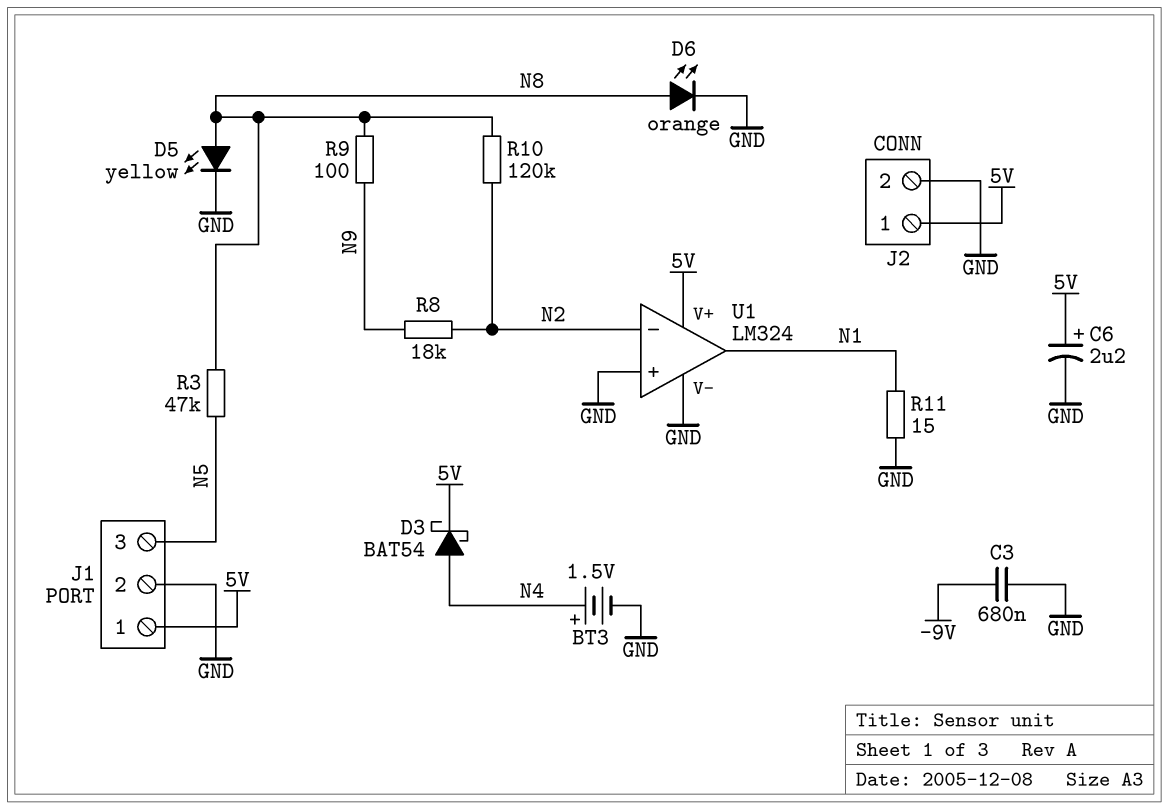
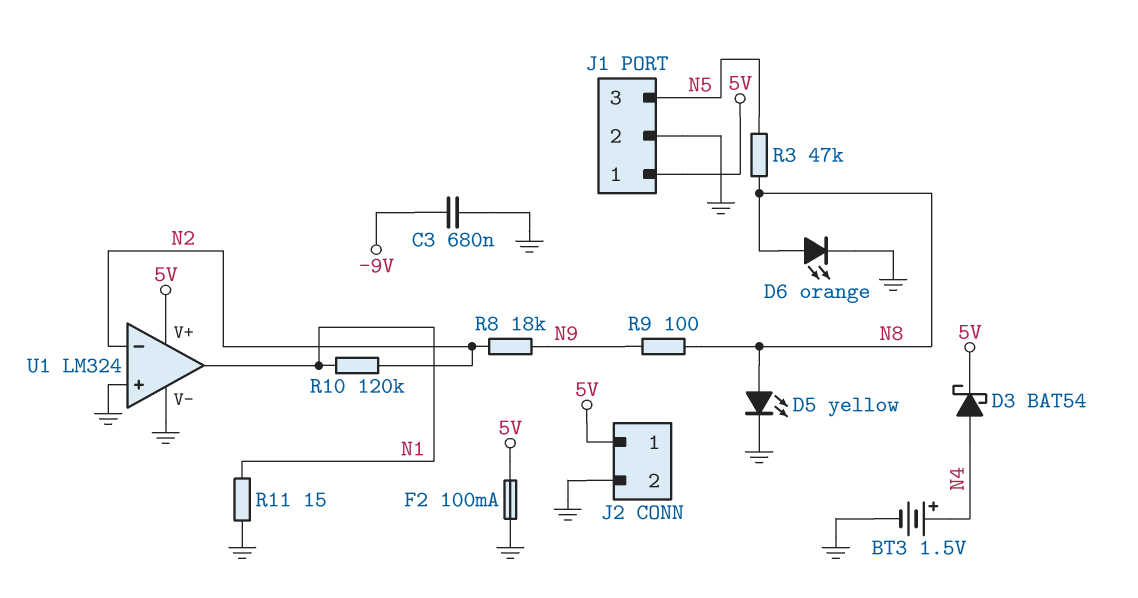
C6: 2.2uF (plus 5V, minus GND) -> none
F2: none -> 100mA (5V, GND)
R10: 120k (N2, N8) -> 120k (N1, N2)

